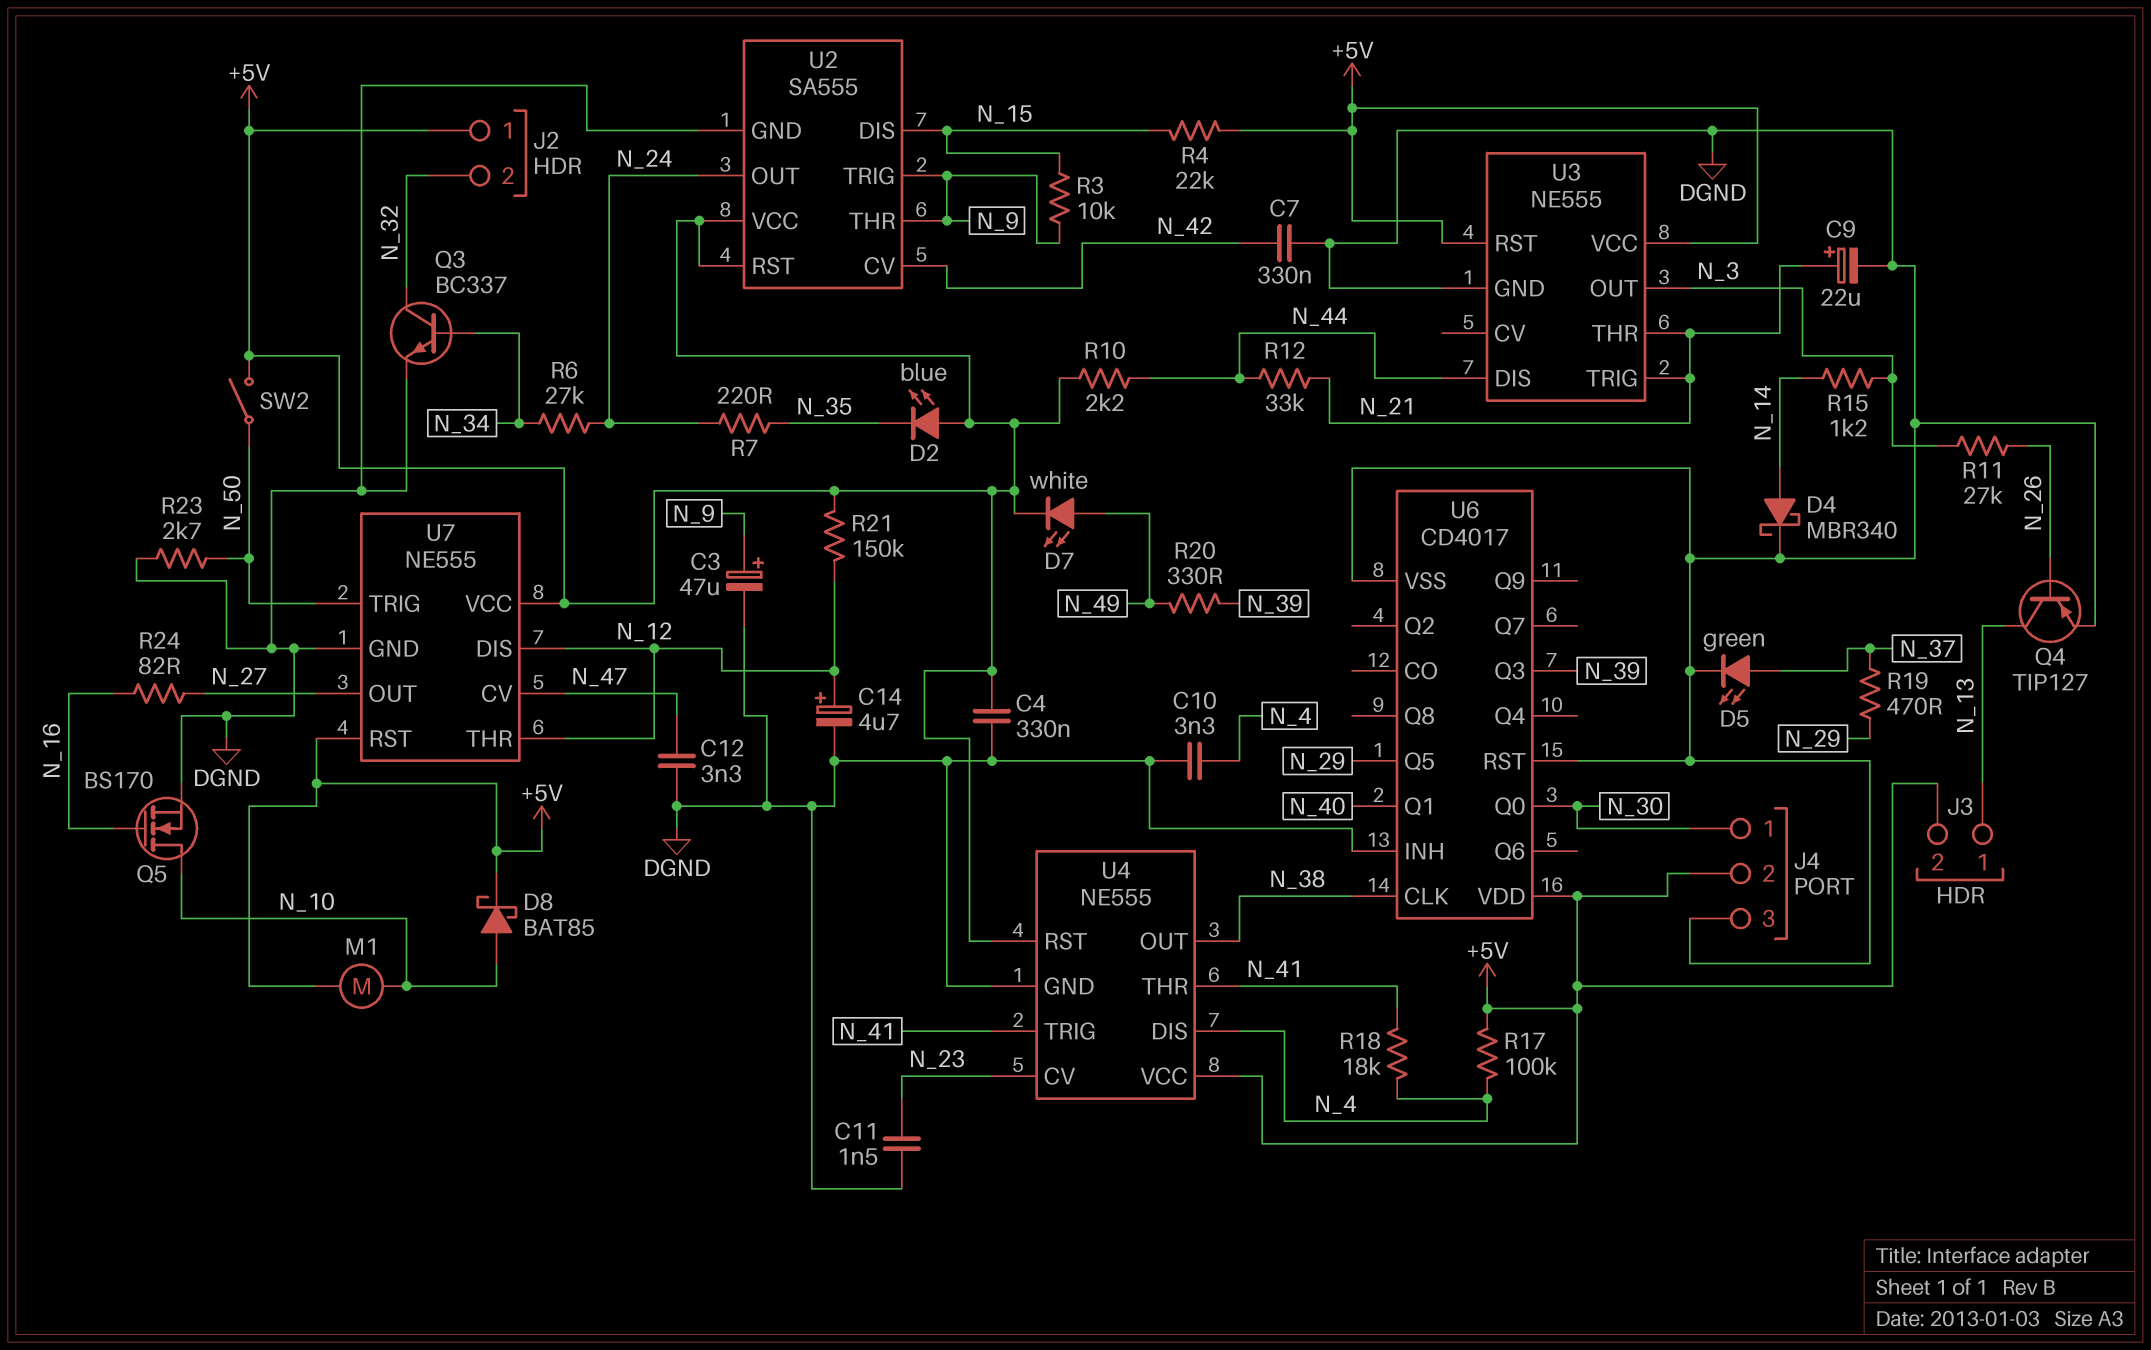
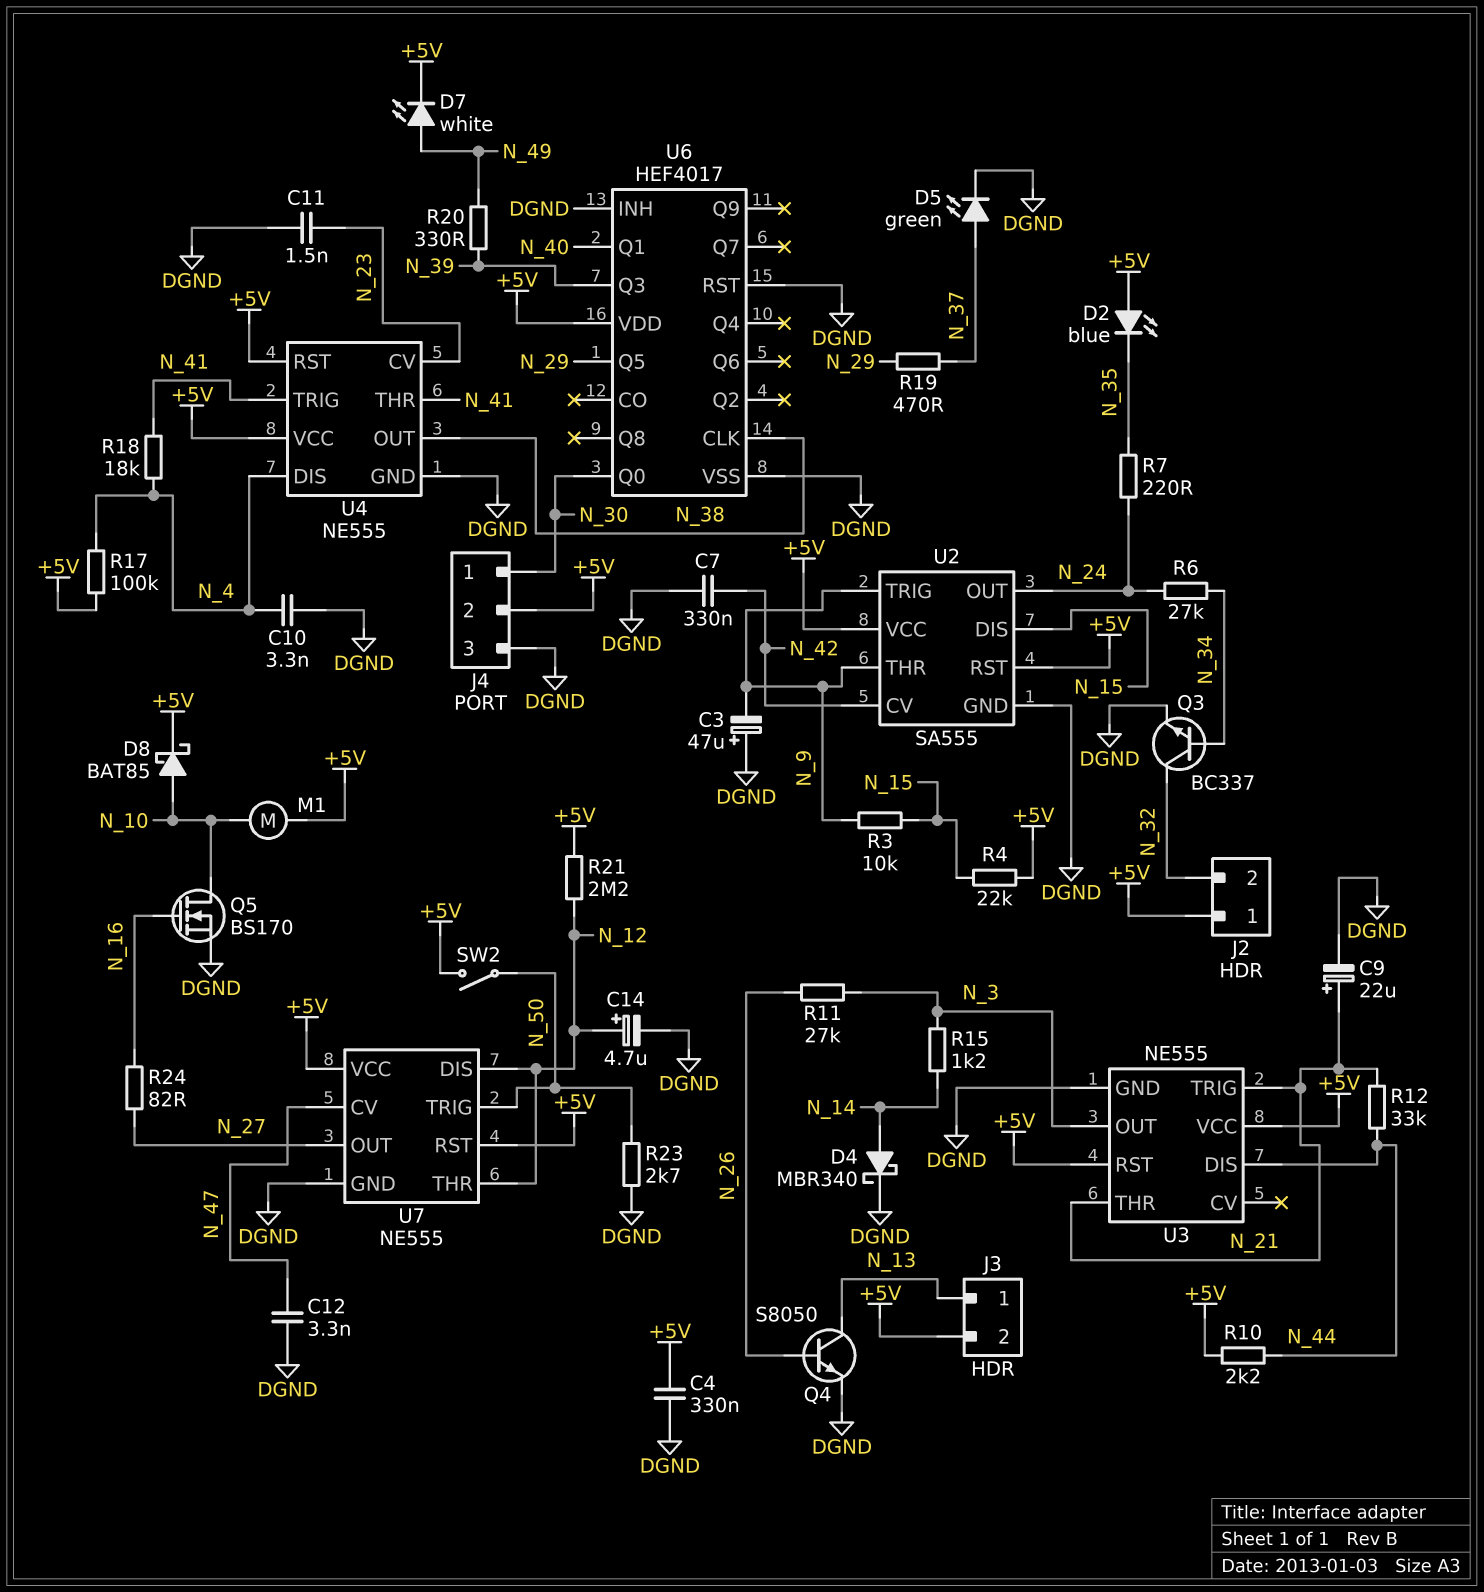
C3: 47uF (plus N_9, minus DGND) -> 47uF (plus DGND, minus N_9)
Q4: PNP TIP127 (B N_26, C N_13, E DGND) -> NPN S8050 (B N_26, C N_13, E DGND)
R21: 150k (+5V, N_12) -> 2.2M (+5V, N_12)
U6: CD4017 -> HEF4017

